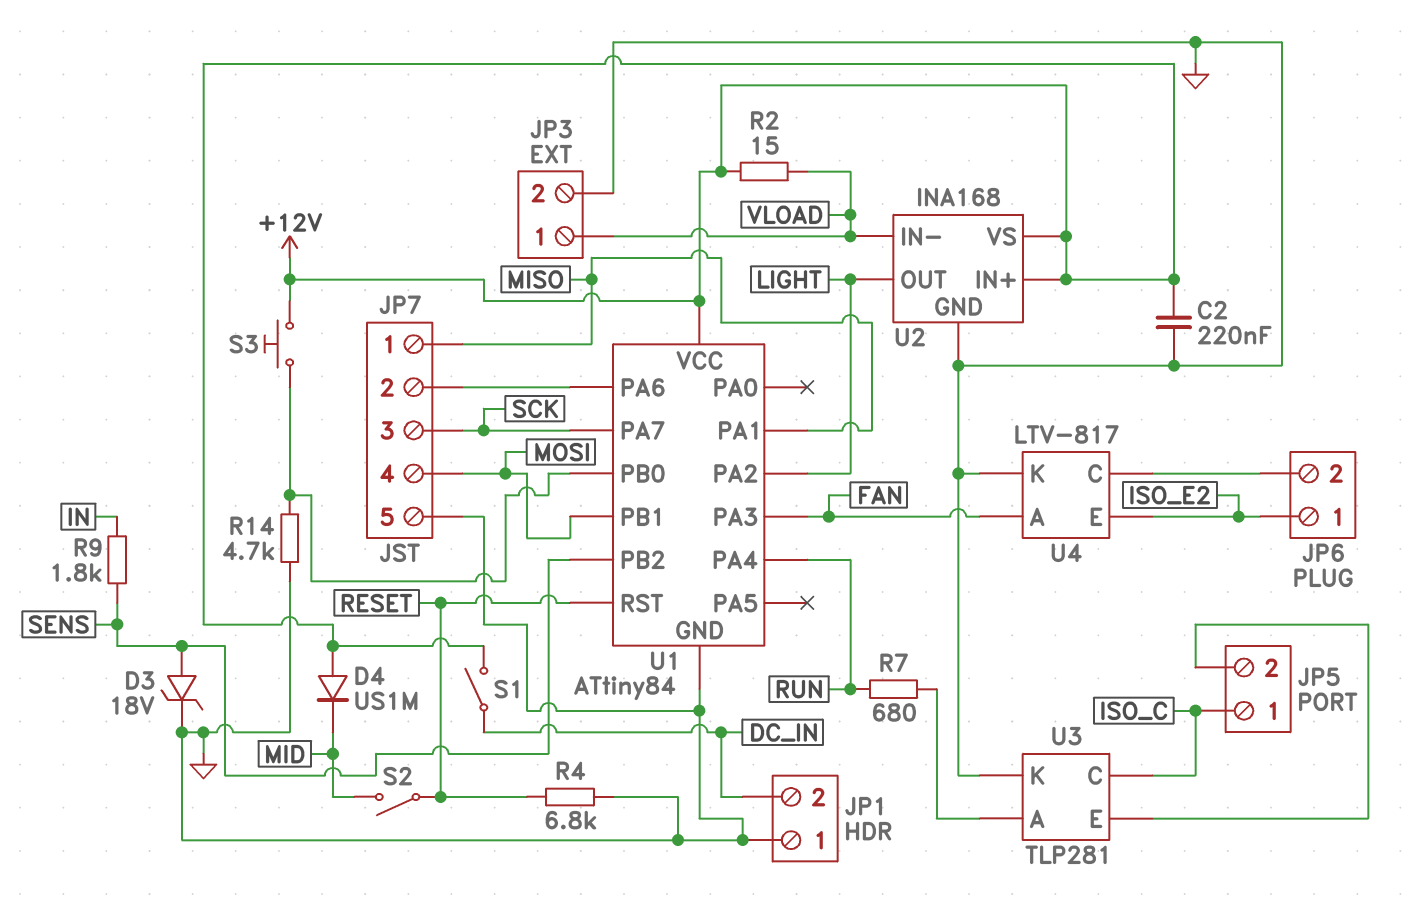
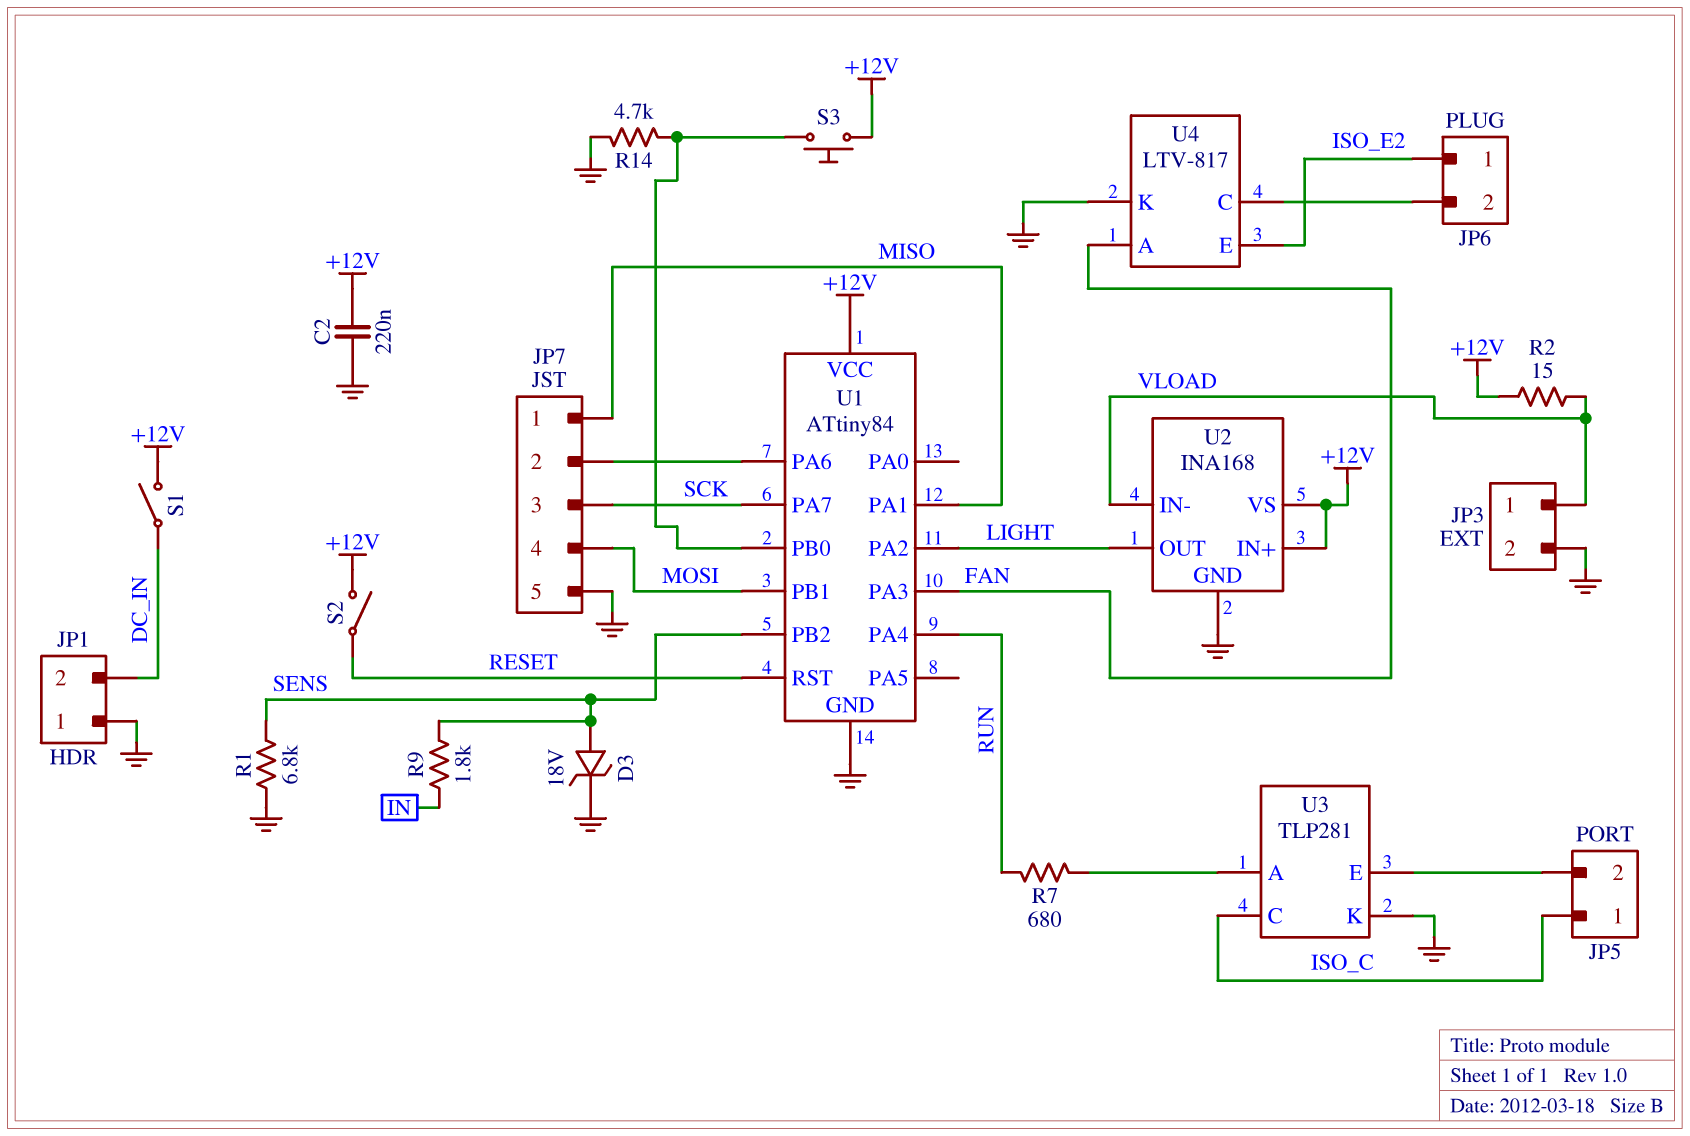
D4: diode US1M (A +12V, K MID) -> none
R1: none -> 6.8k (GND, SENS)
R4: 6.8k (GND, RESET) -> none
S2: switch (MID, RESET) -> switch (+12V, RESET)

